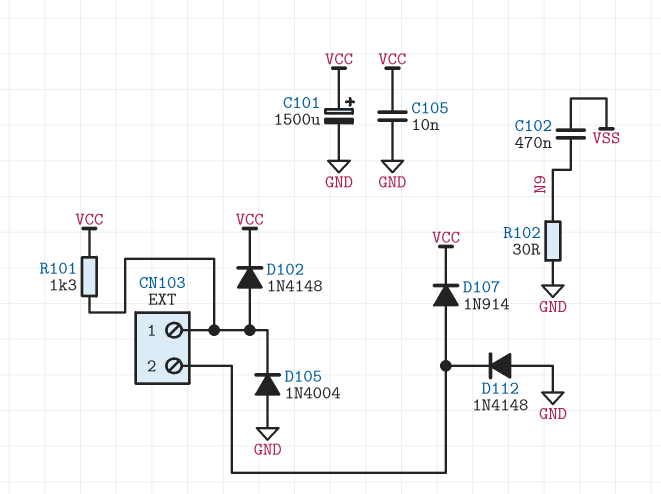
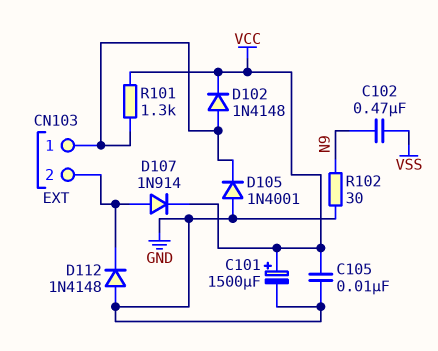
D105: diode 1N4004 (A GND, K CN103/1) -> diode 1N4001 (A GND, K CN103/1)

